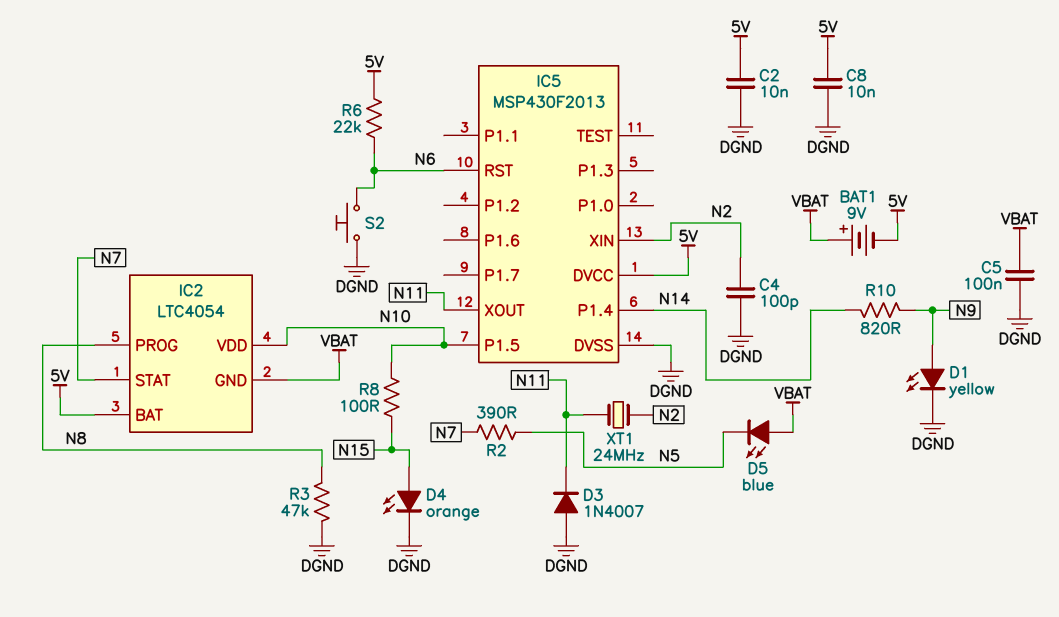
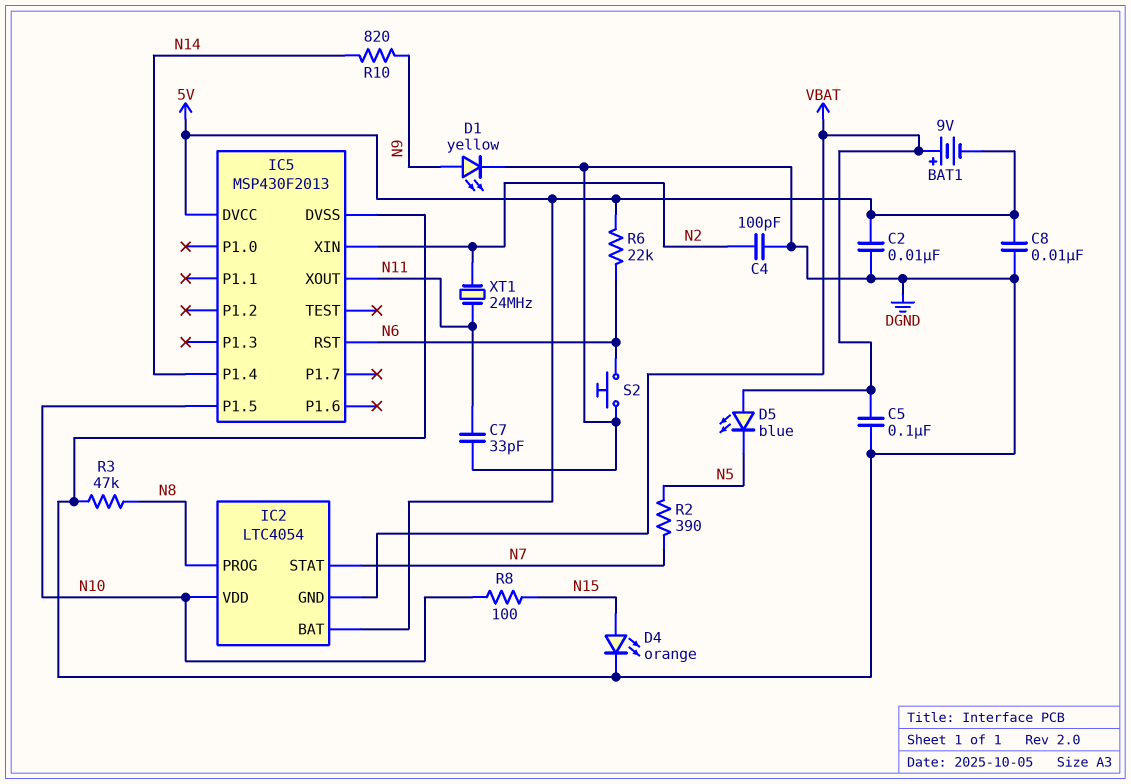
C7: none -> 33pF (DGND, N11)
D3: diode 1N4007 (A DGND, K N11) -> none

